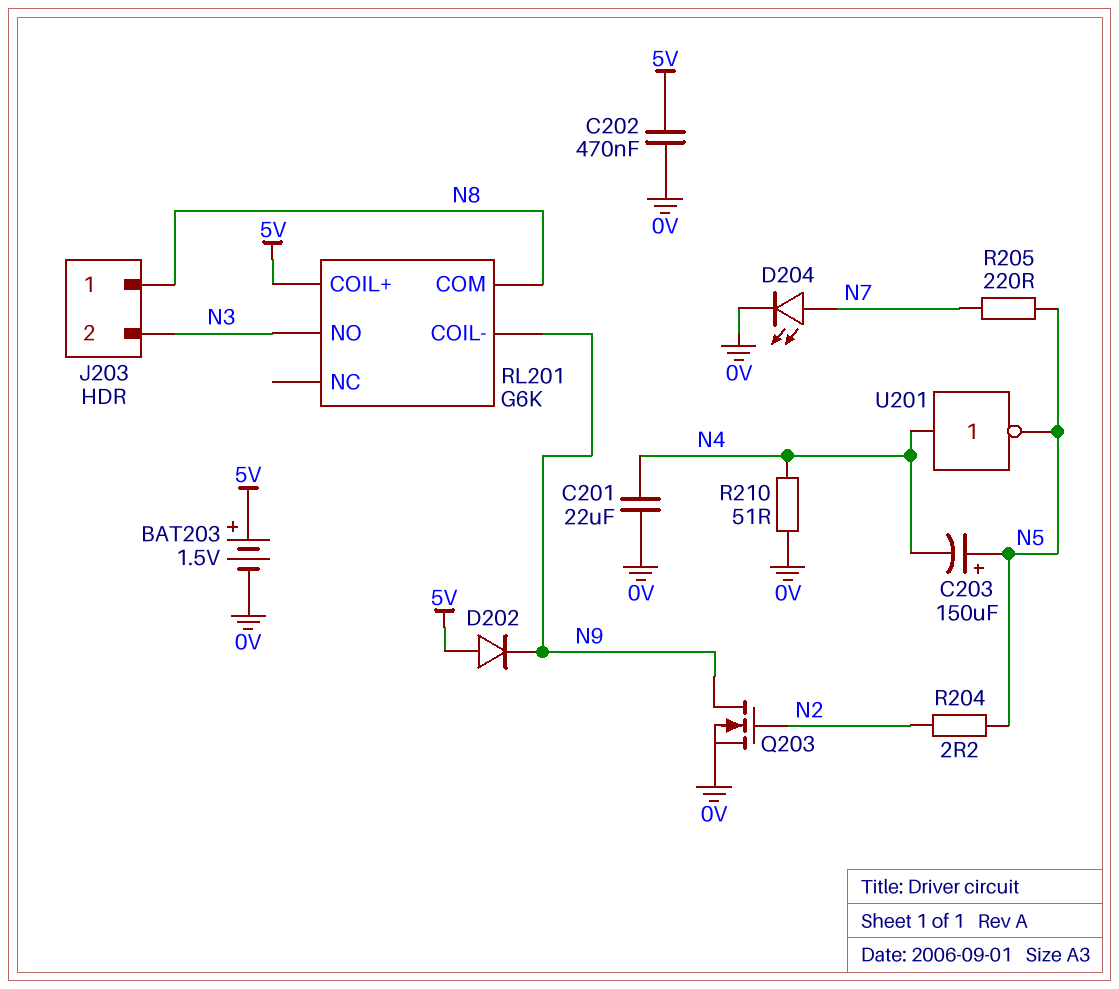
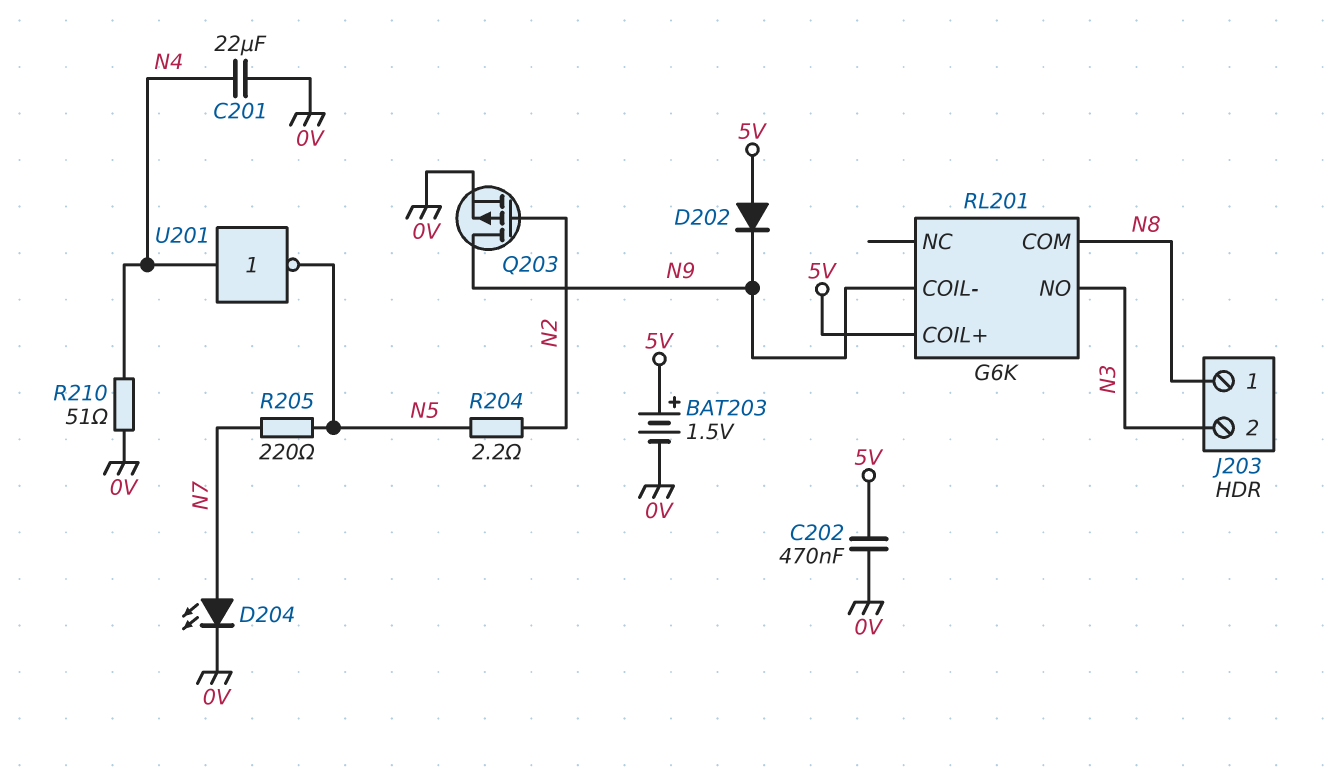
C203: 150uF (plus N5, minus N4) -> none
Q203: NMOS (G N2, D N9, S 0V) -> PMOS (G N2, D N9, S 0V)

